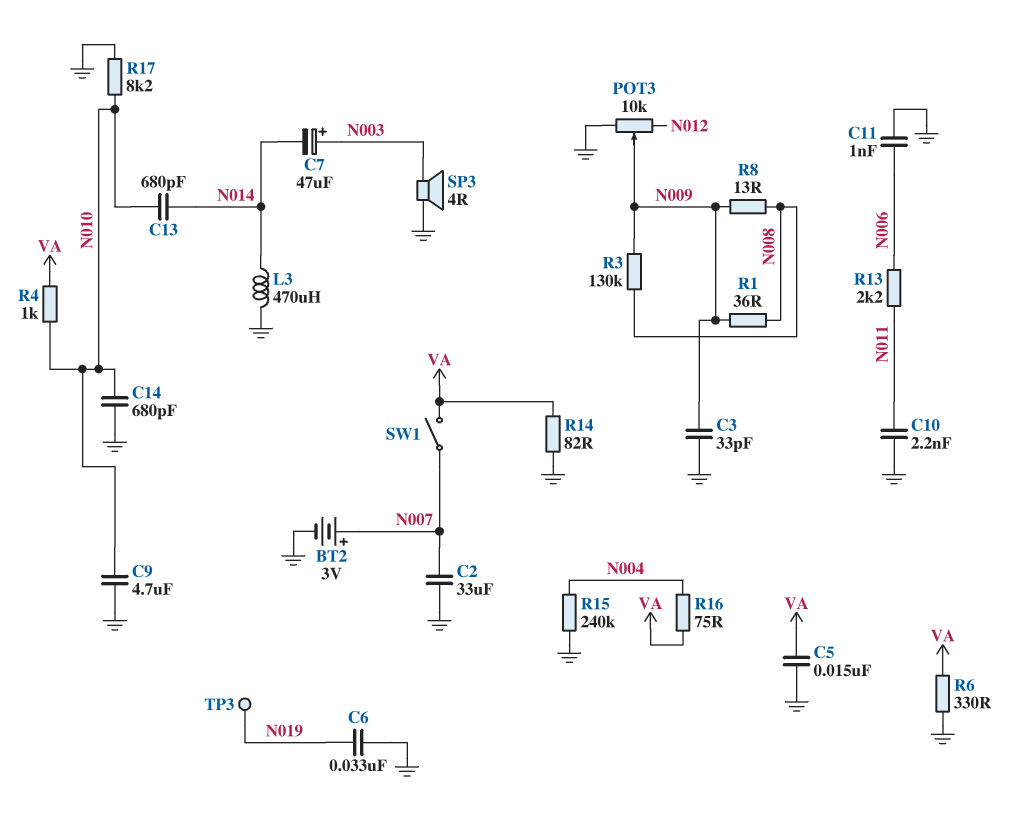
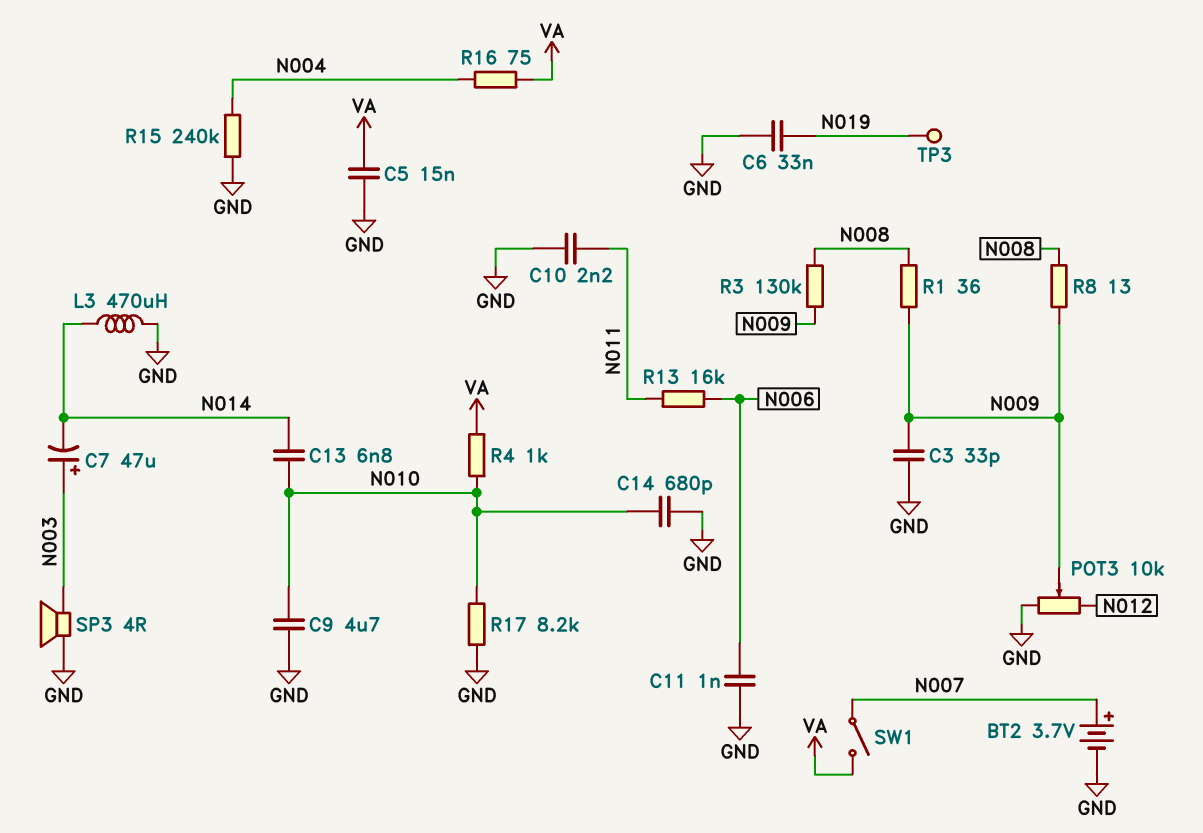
BT2: 3V (plus N007, minus GND) -> 3.7V (plus N007, minus GND)
C2: 33uF (GND, N007) -> none
C13: 680pF (N010, N014) -> 6.8nF (N010, N014)
R6: 330 (GND, VA) -> none
R13: 2.2k (N006, N011) -> 16k (N006, N011)
R14: 82 (GND, VA) -> none

